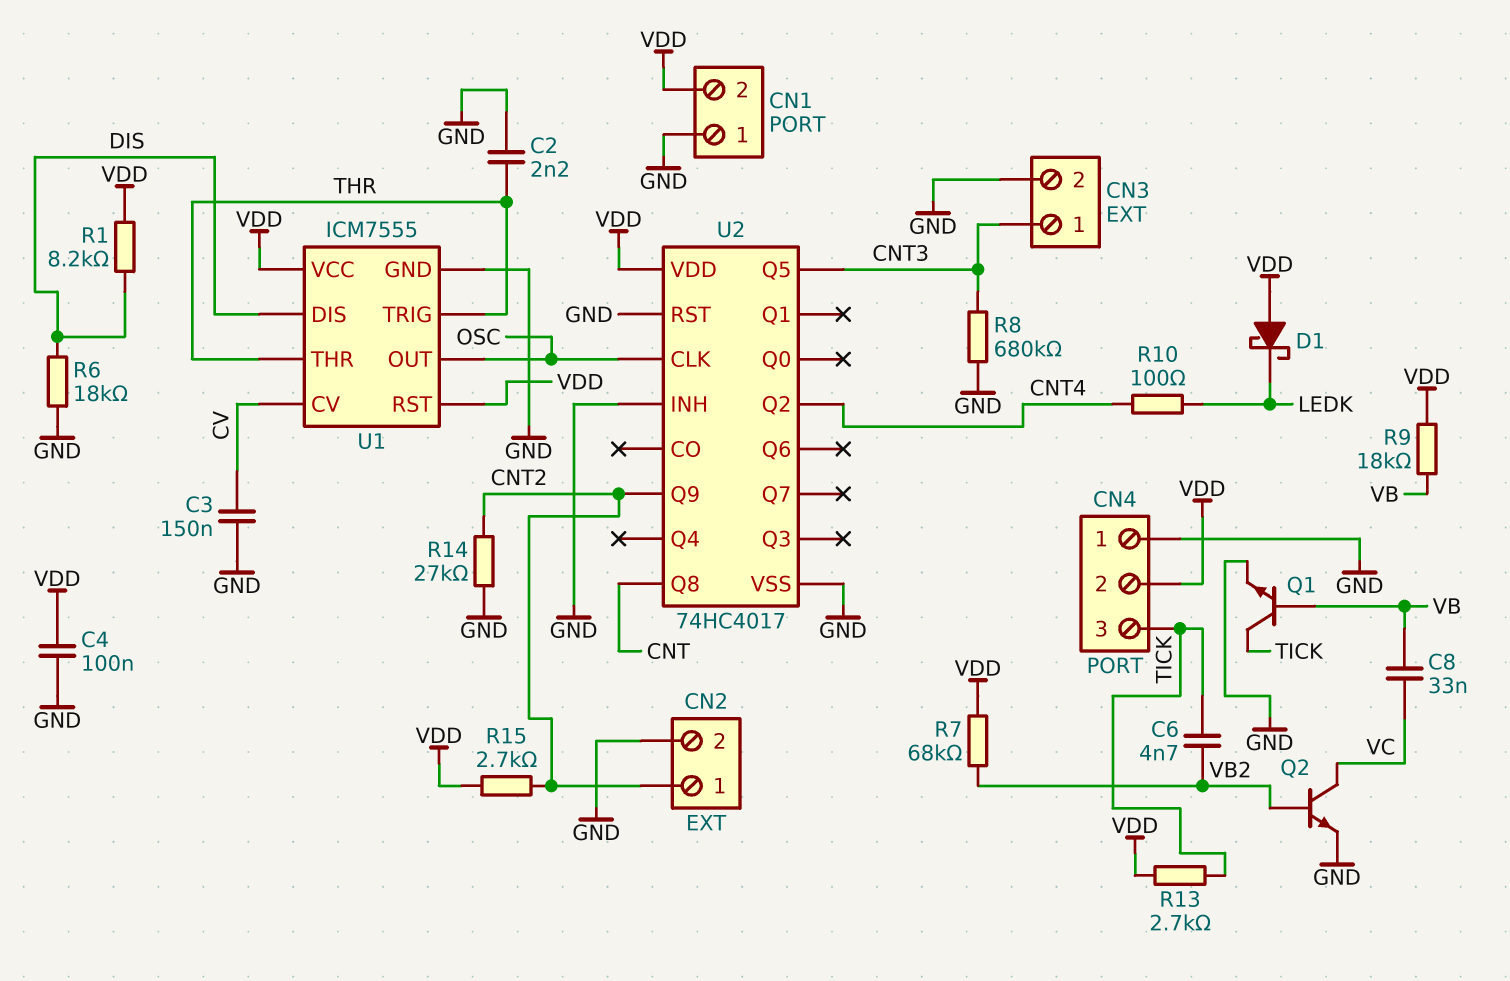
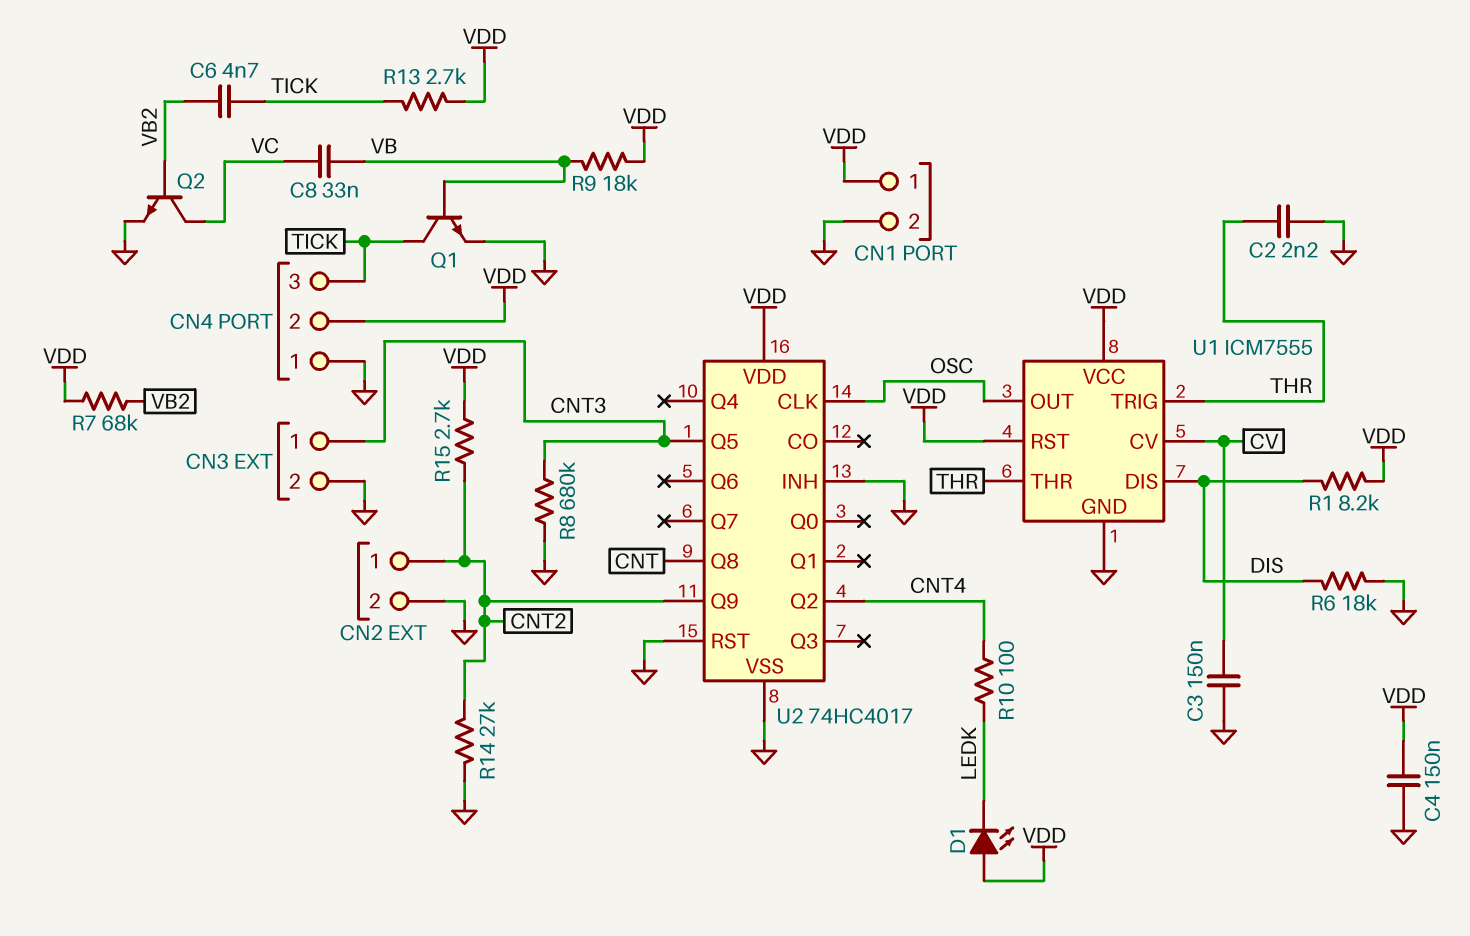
C4: 100nF (GND, VDD) -> 150nF (GND, VDD)
CN1 pin 1: GND -> VDD
CN1 pin 2: VDD -> GND
D1: schottky (A VDD, K LEDK) -> LED (A VDD, K LEDK)

